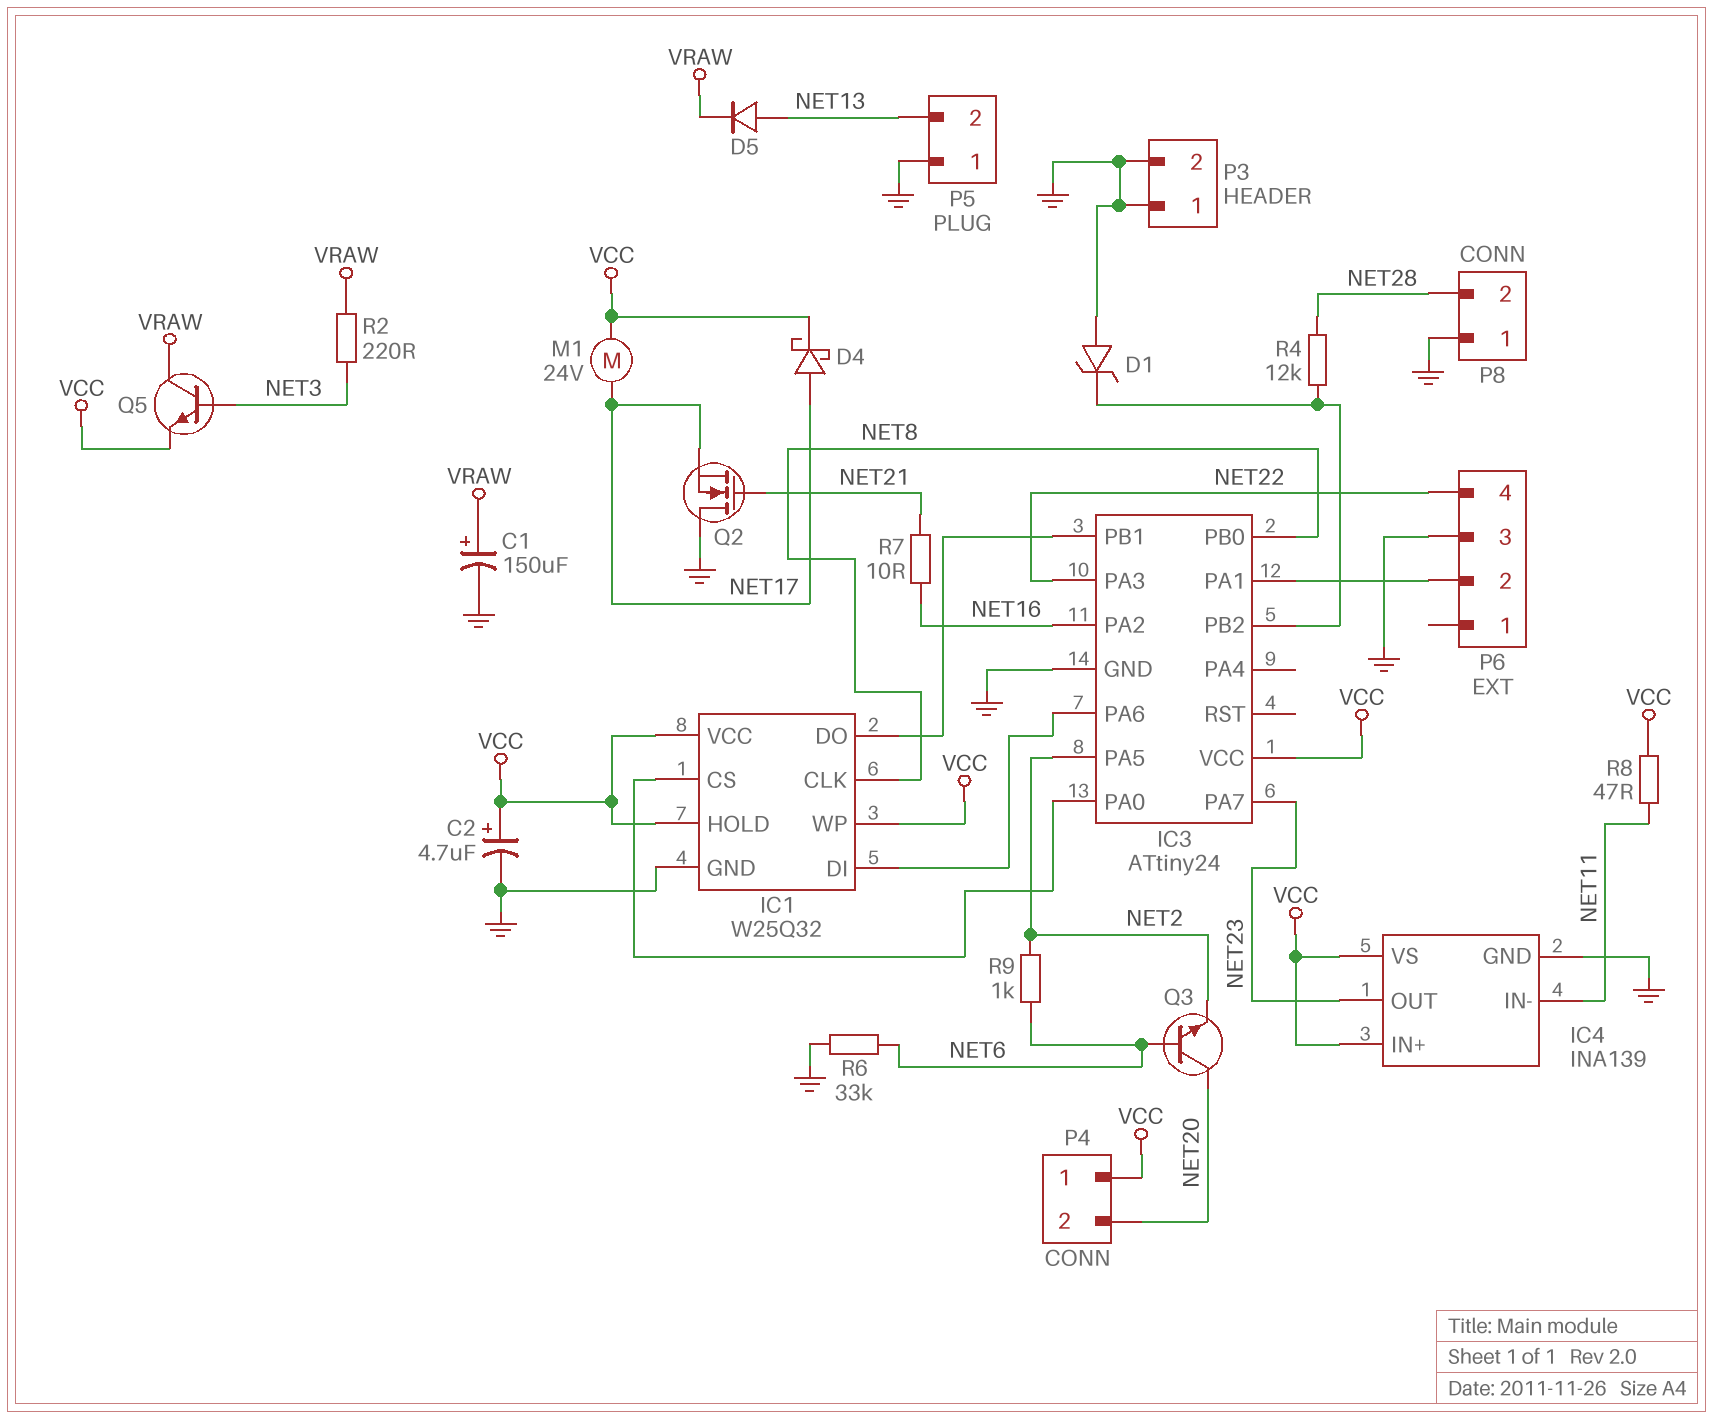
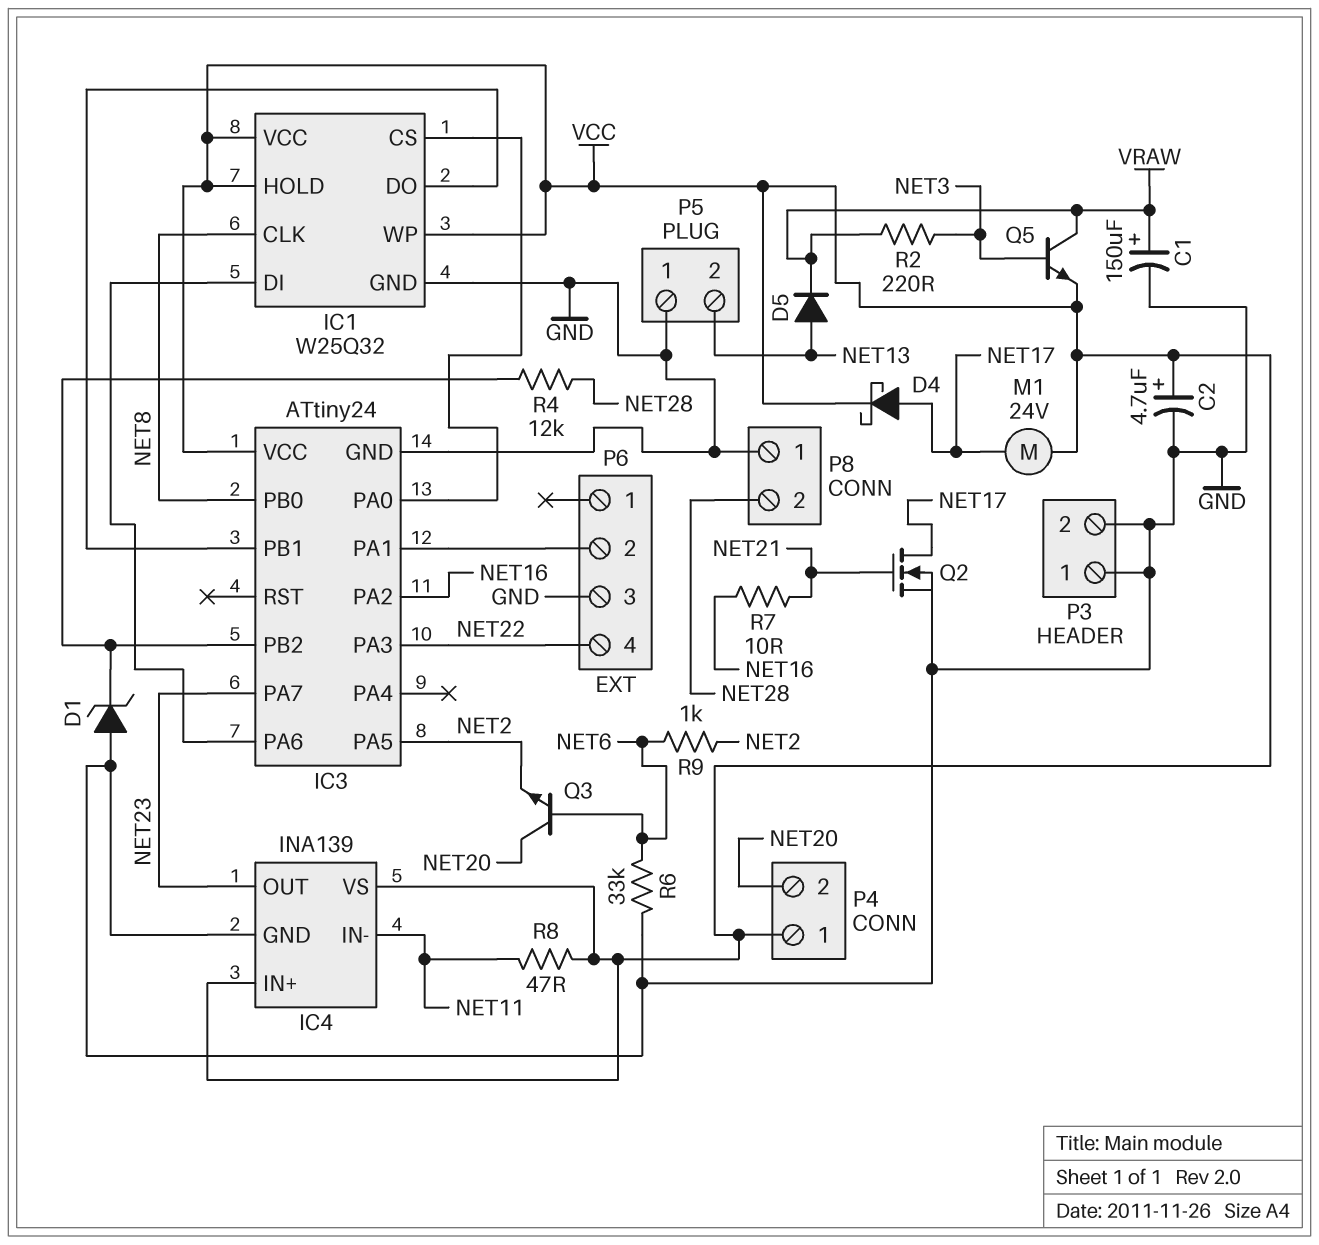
Q2: NMOS (G NET21, D GND, S NET17) -> NMOS (G NET21, D NET17, S GND)

